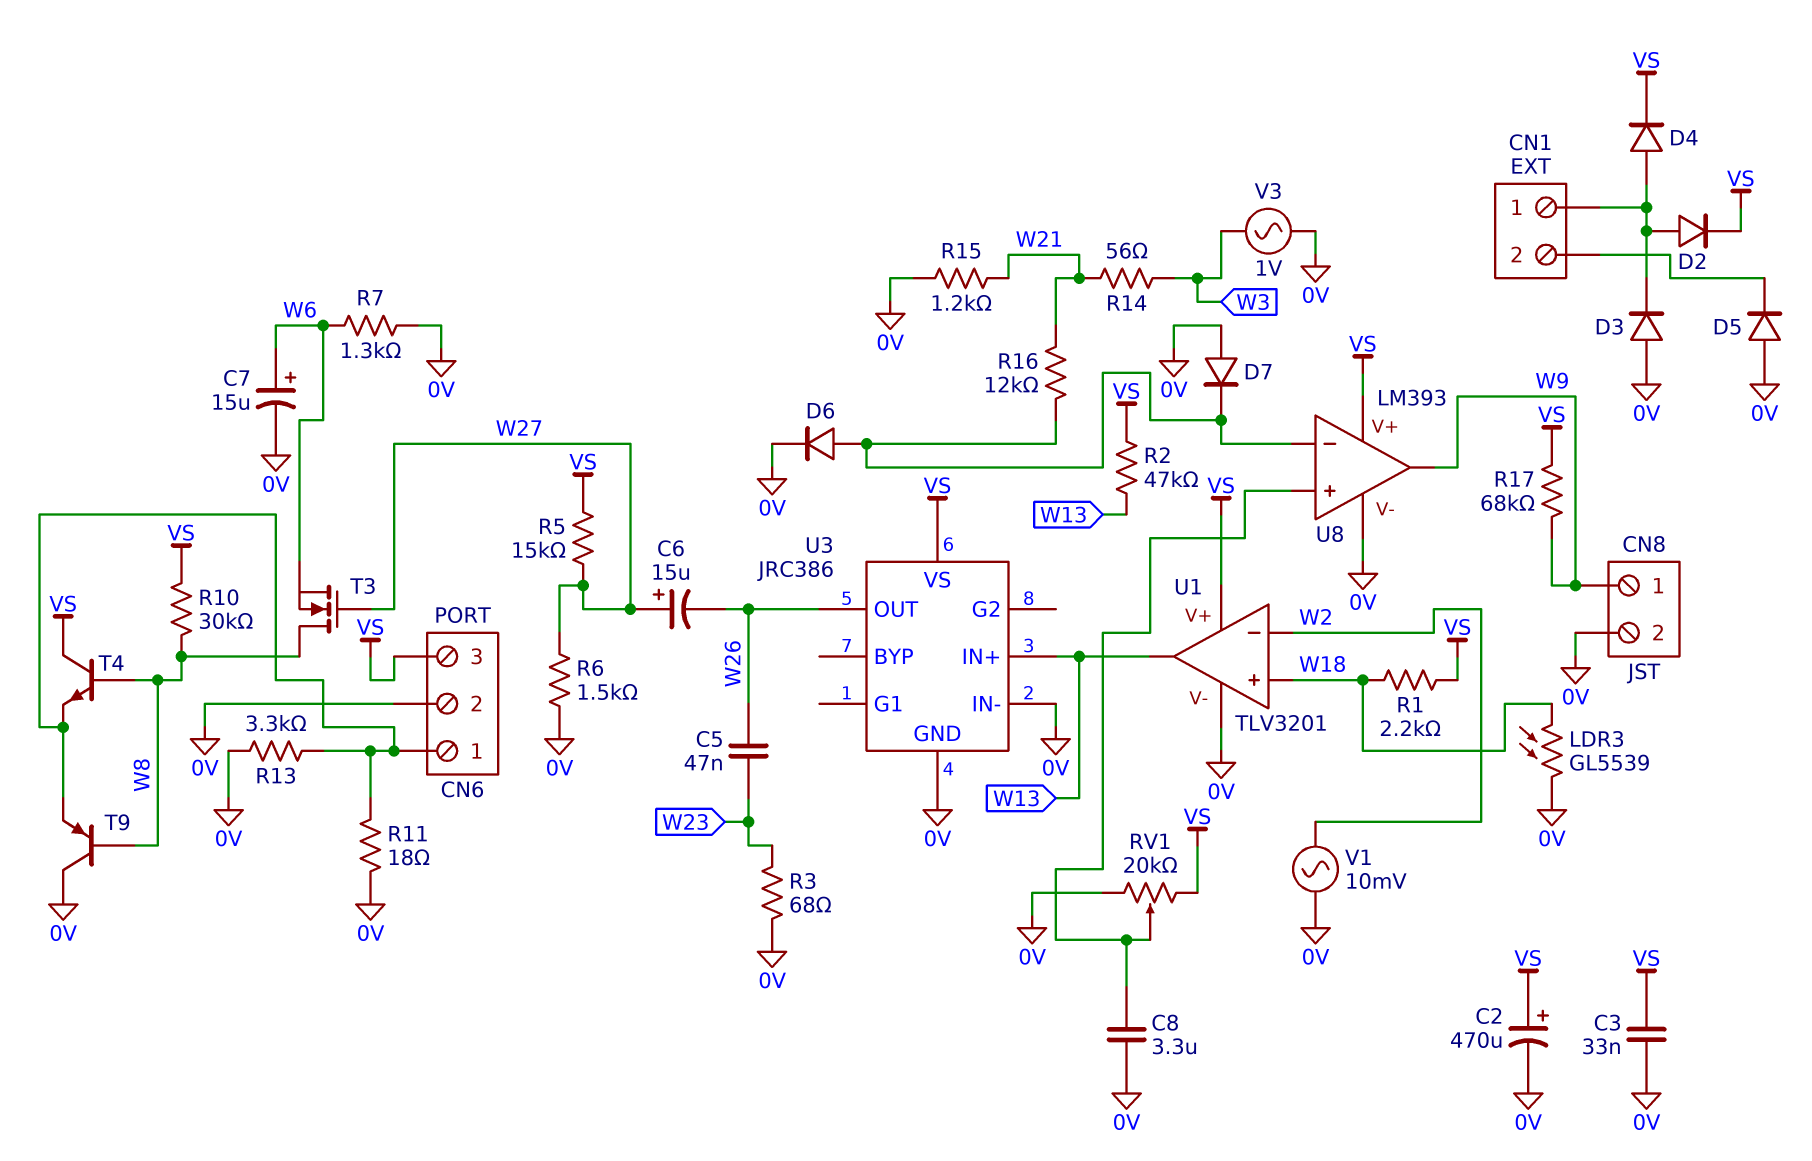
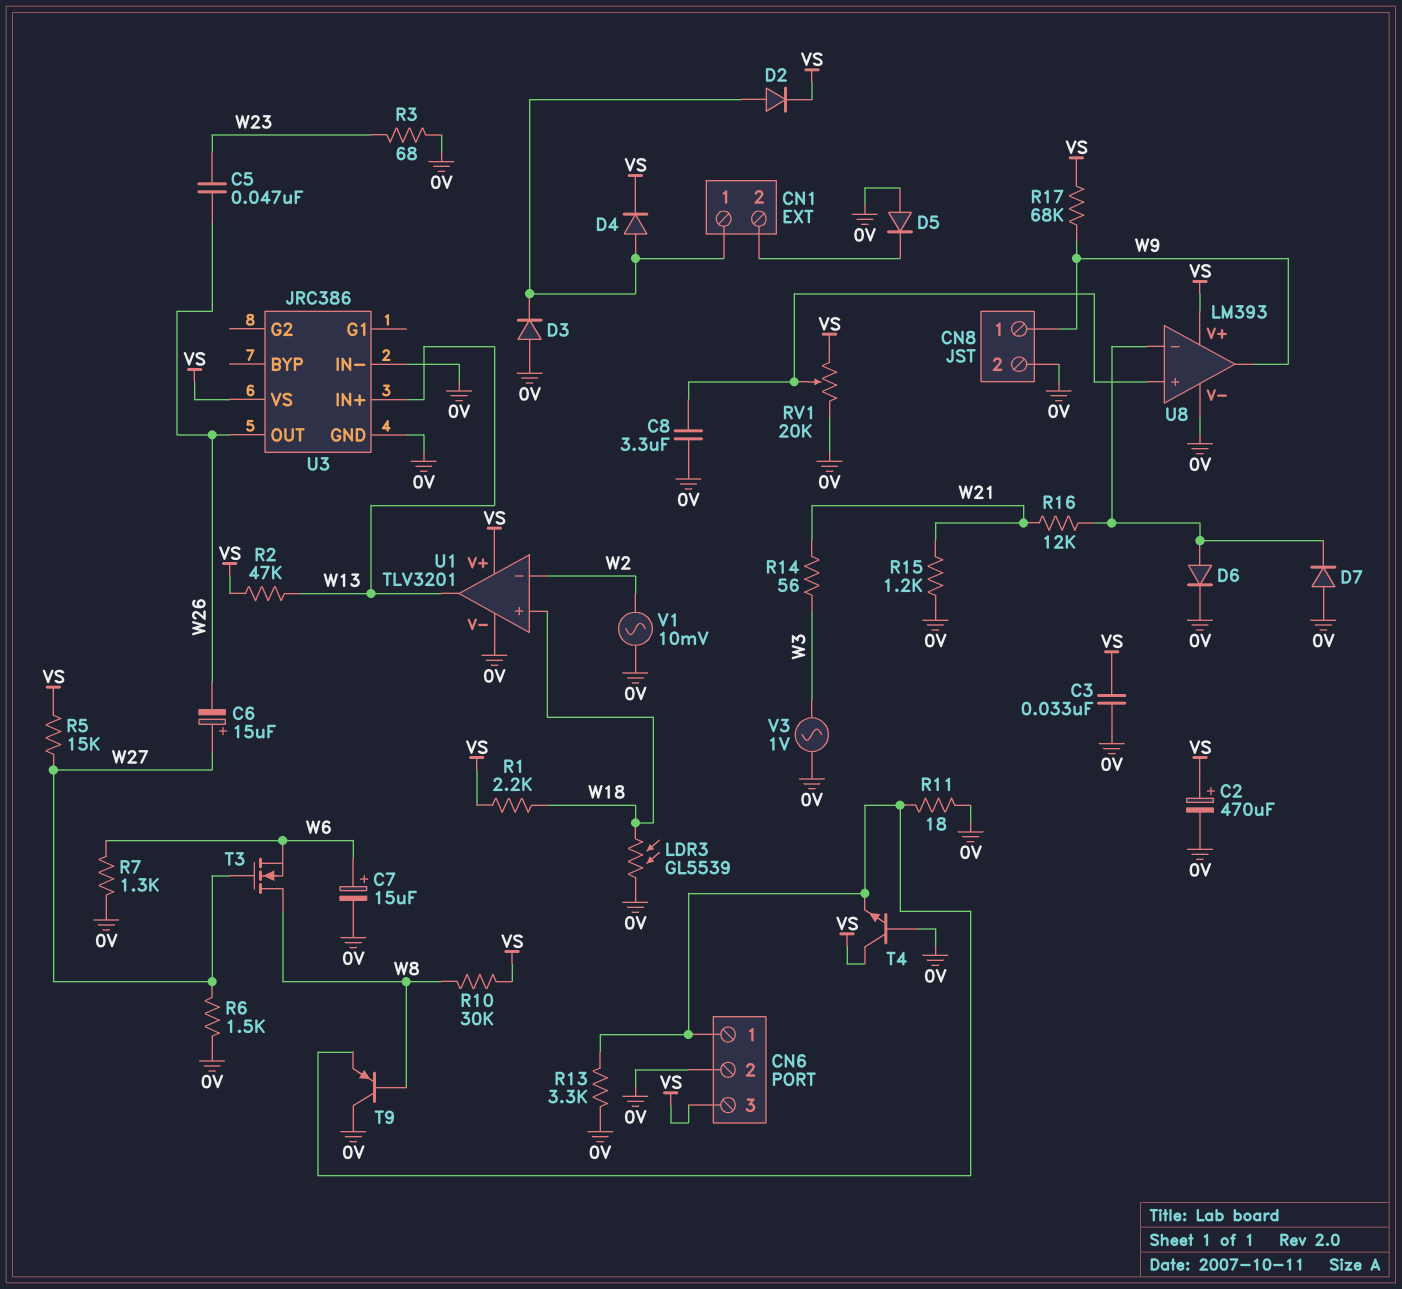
T4: NPN (B W8, C VS, E CN6/1) -> NPN (B 0V, C VS, E CN6/1)

